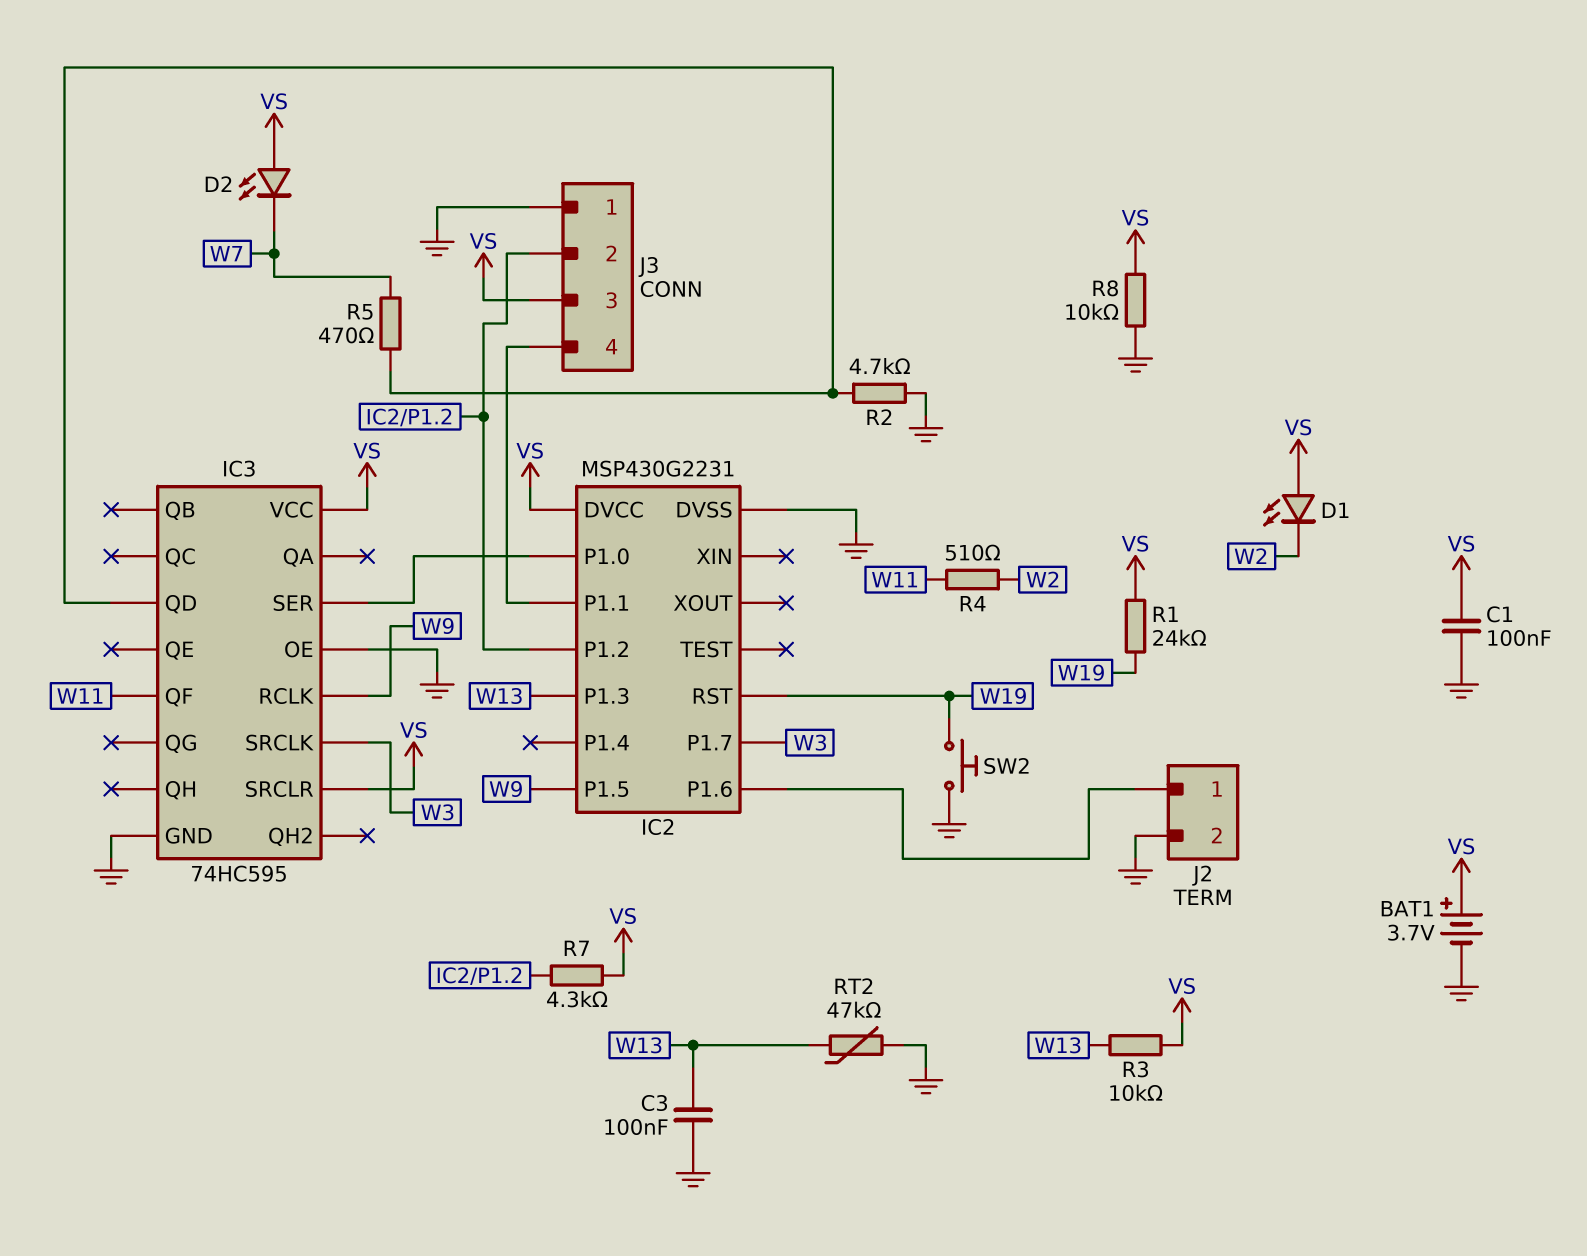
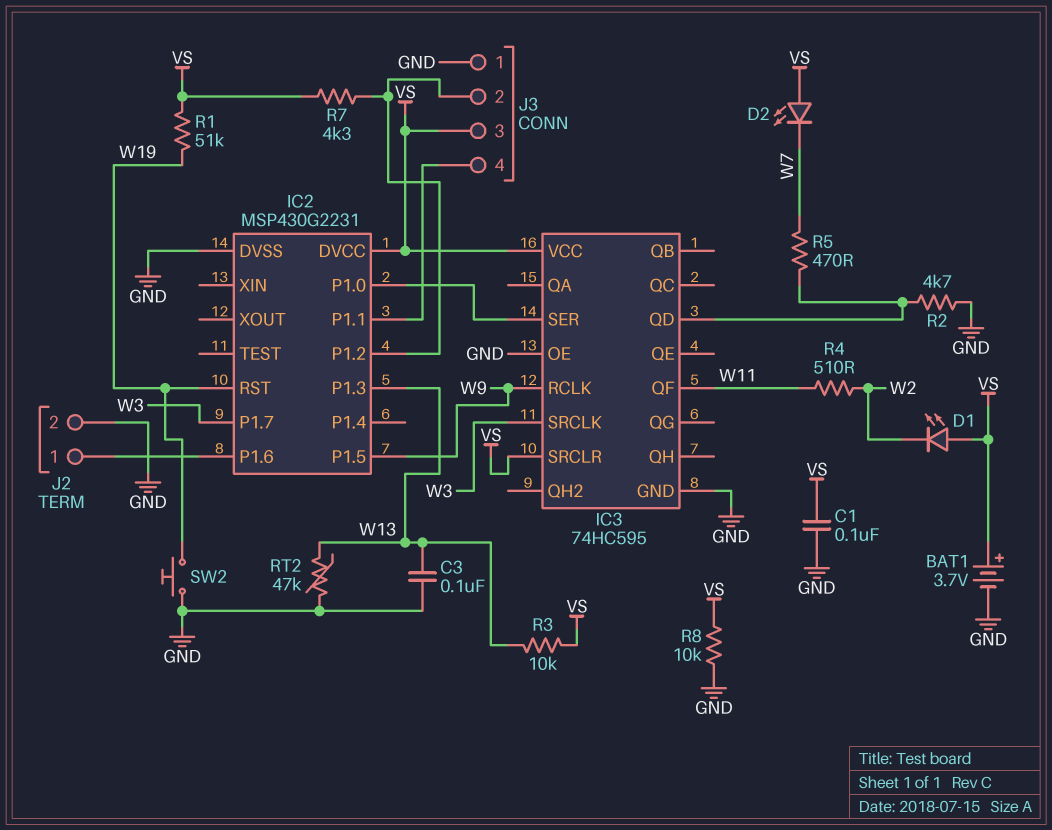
R1: 24k (VS, W19) -> 51k (VS, W19)

